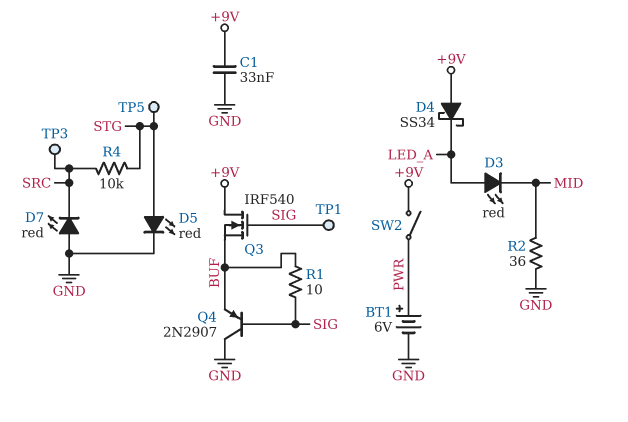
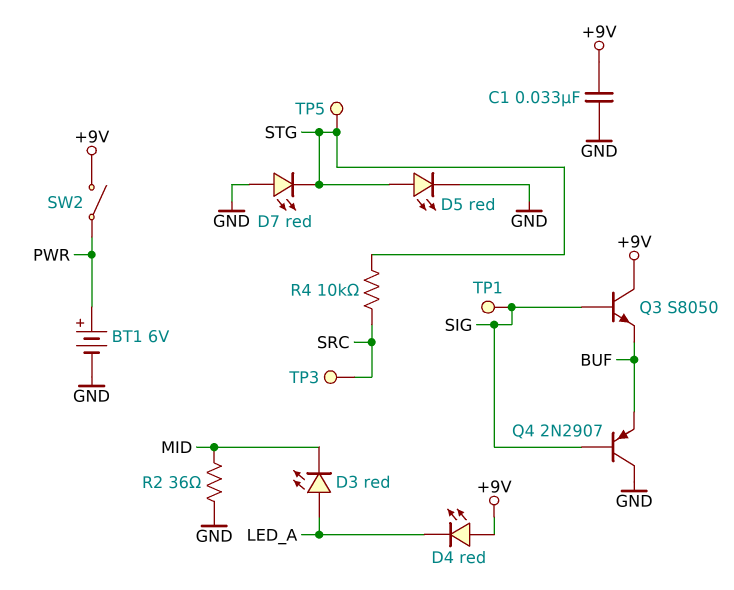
D4: schottky SS34 (A +9V, K LED_A) -> LED red (A +9V, K LED_A)
D7: LED red (A GND, K SRC) -> LED red (A GND, K STG)
Q3: NMOS IRF540 (G SIG, D +9V, S BUF) -> NPN S8050 (B SIG, C +9V, E BUF)
R1: 10 (BUF, SIG) -> none

